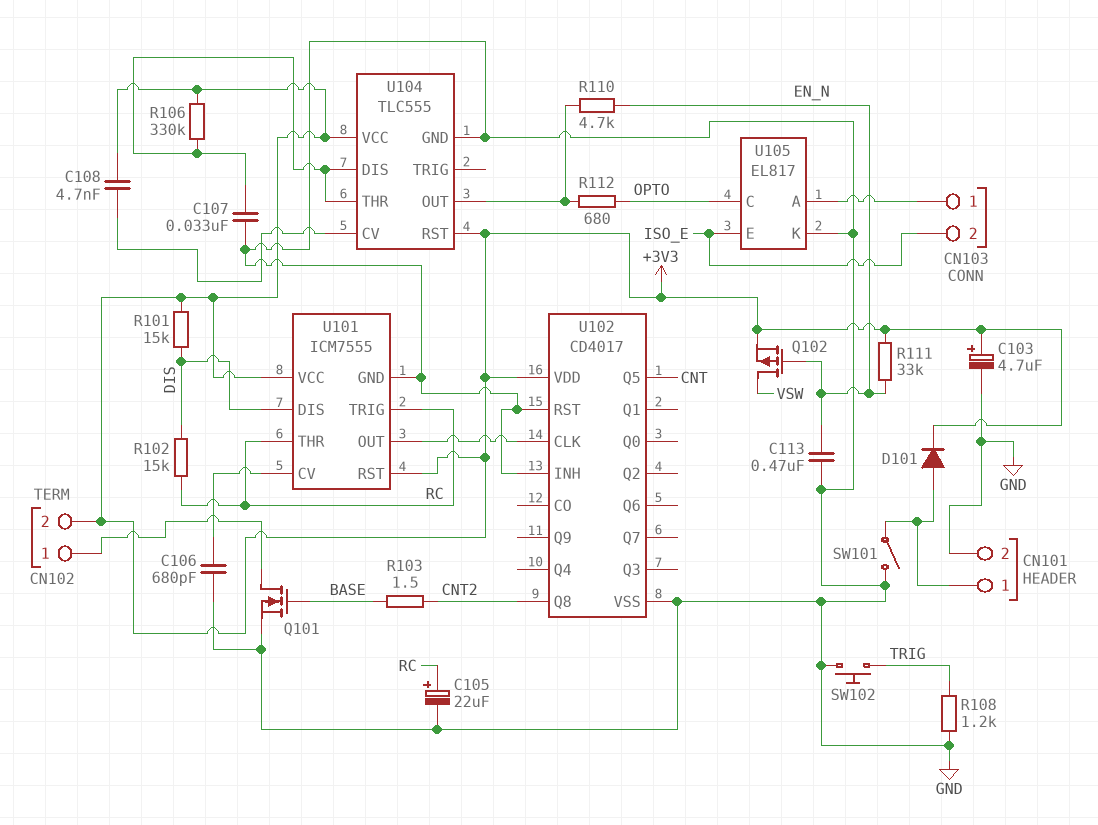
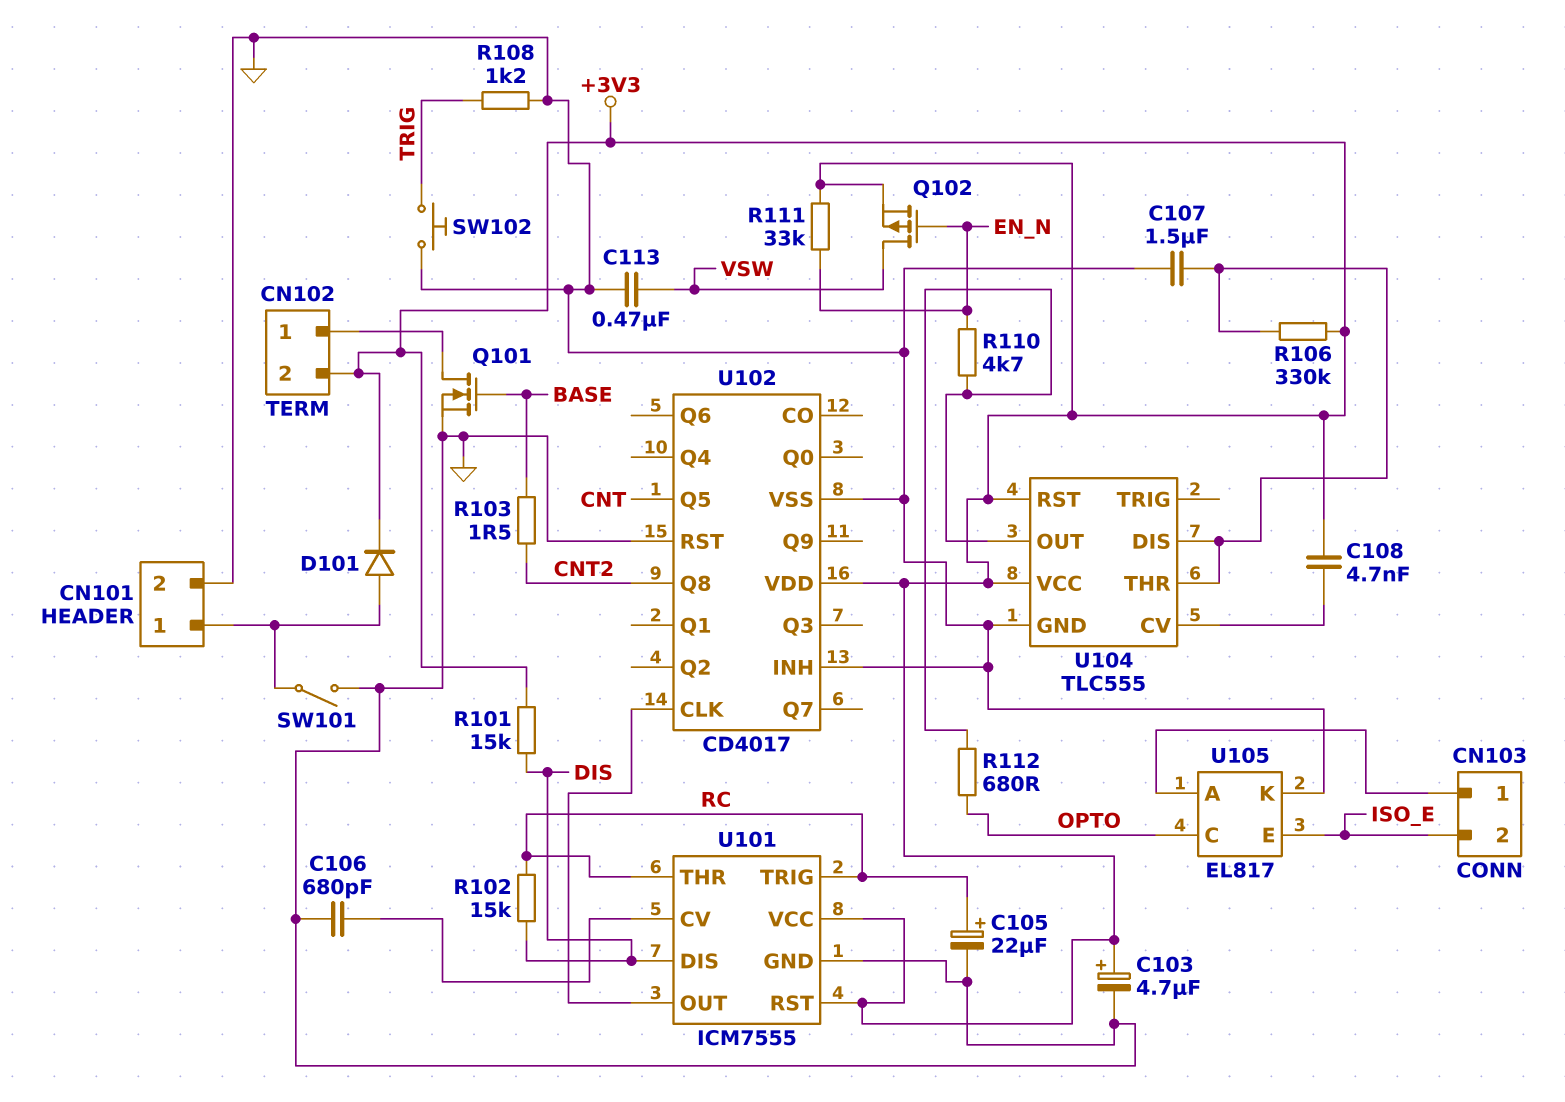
C107: 33nF (GND, U104/DIS) -> 1.5uF (GND, U104/DIS)
C113: 470nF (EN_N, GND) -> 470nF (GND, VSW)

